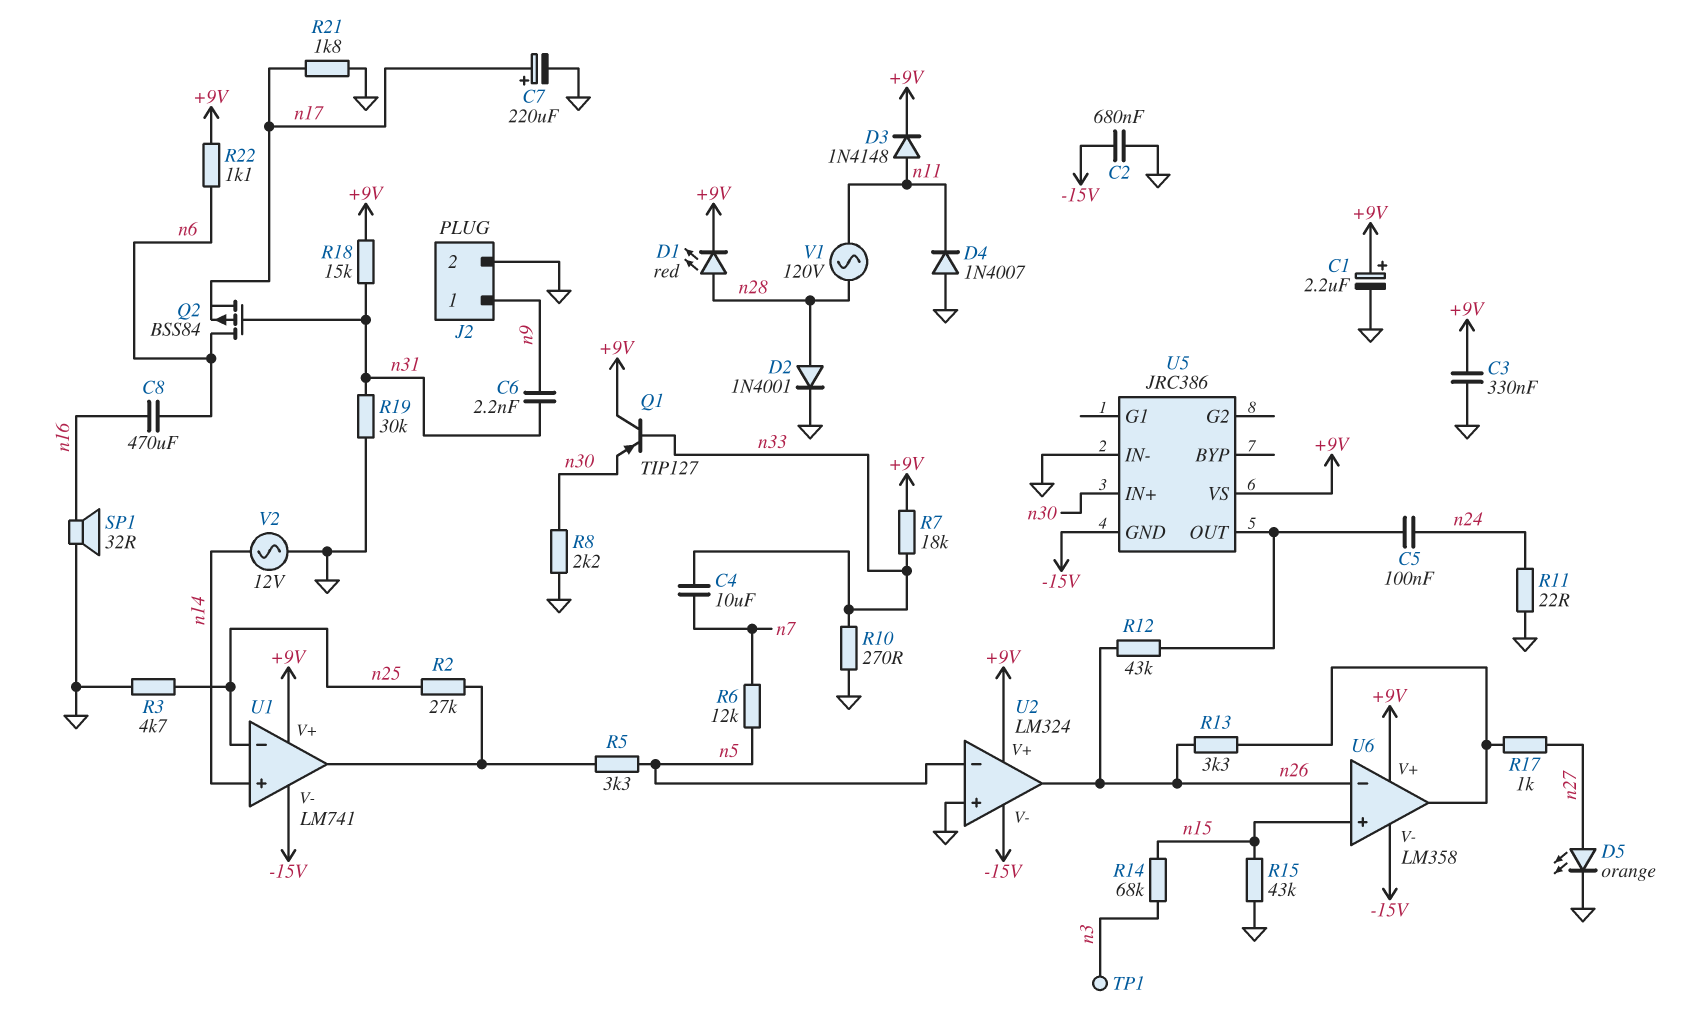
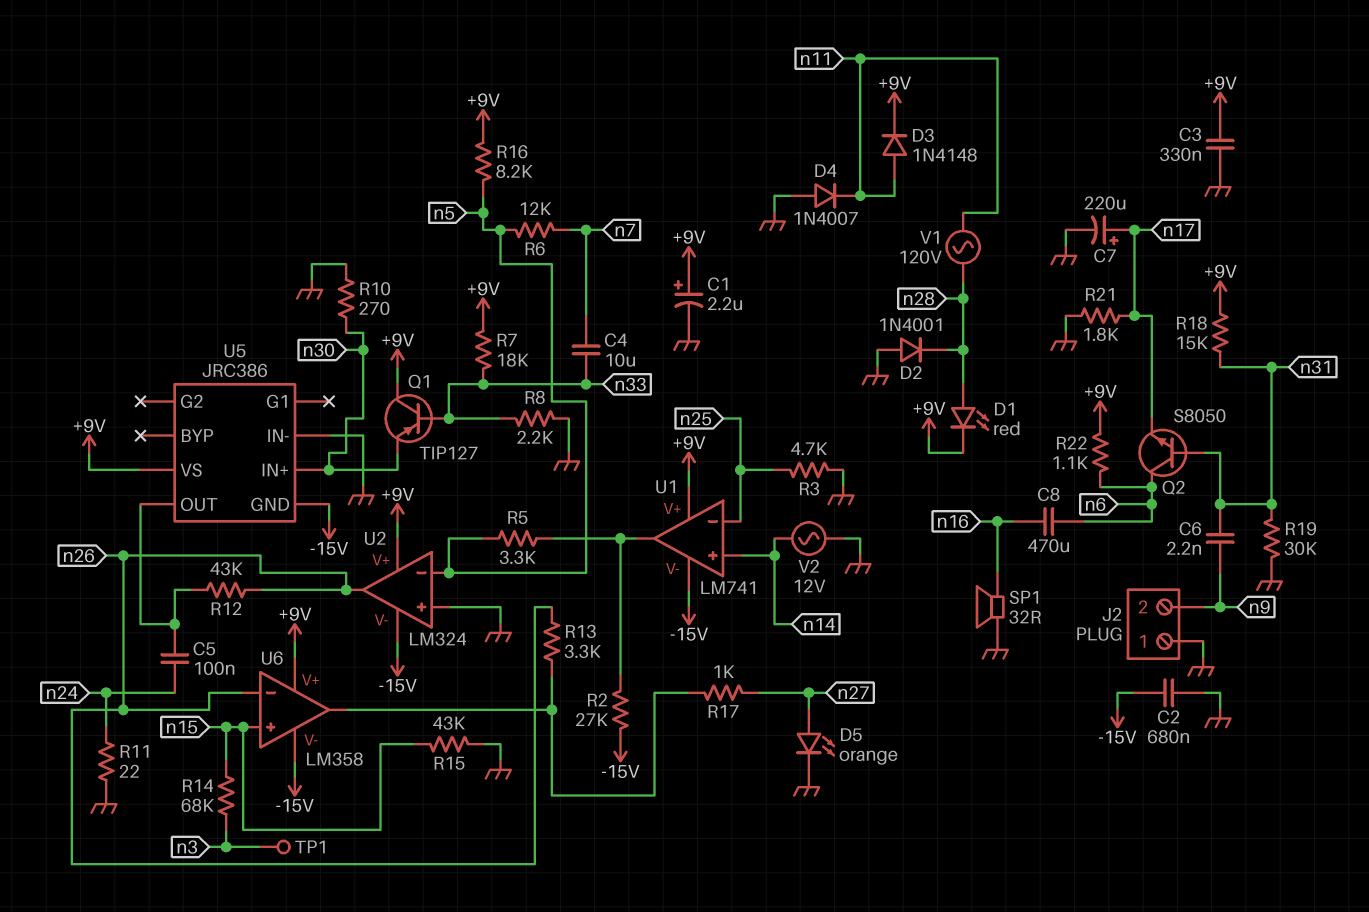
D2: diode 1N4001 (A n28, K GND) -> diode 1N4001 (A GND, K n28)
J2 pin 1: n9 -> GND
J2 pin 2: GND -> n9
Q2: PMOS BSS84 (G n31, D n6, S n17) -> NPN S8050 (B n31, C n6, E n17)
R2: 27k (U1/out, n25) -> 27k (-15V, U1/out)
R8: 2.2k (GND, n30) -> 2.2k (GND, n33)
R10: 270 (GND, n33) -> 270 (GND, n30)
R16: none -> 8.2k (+9V, n5)

